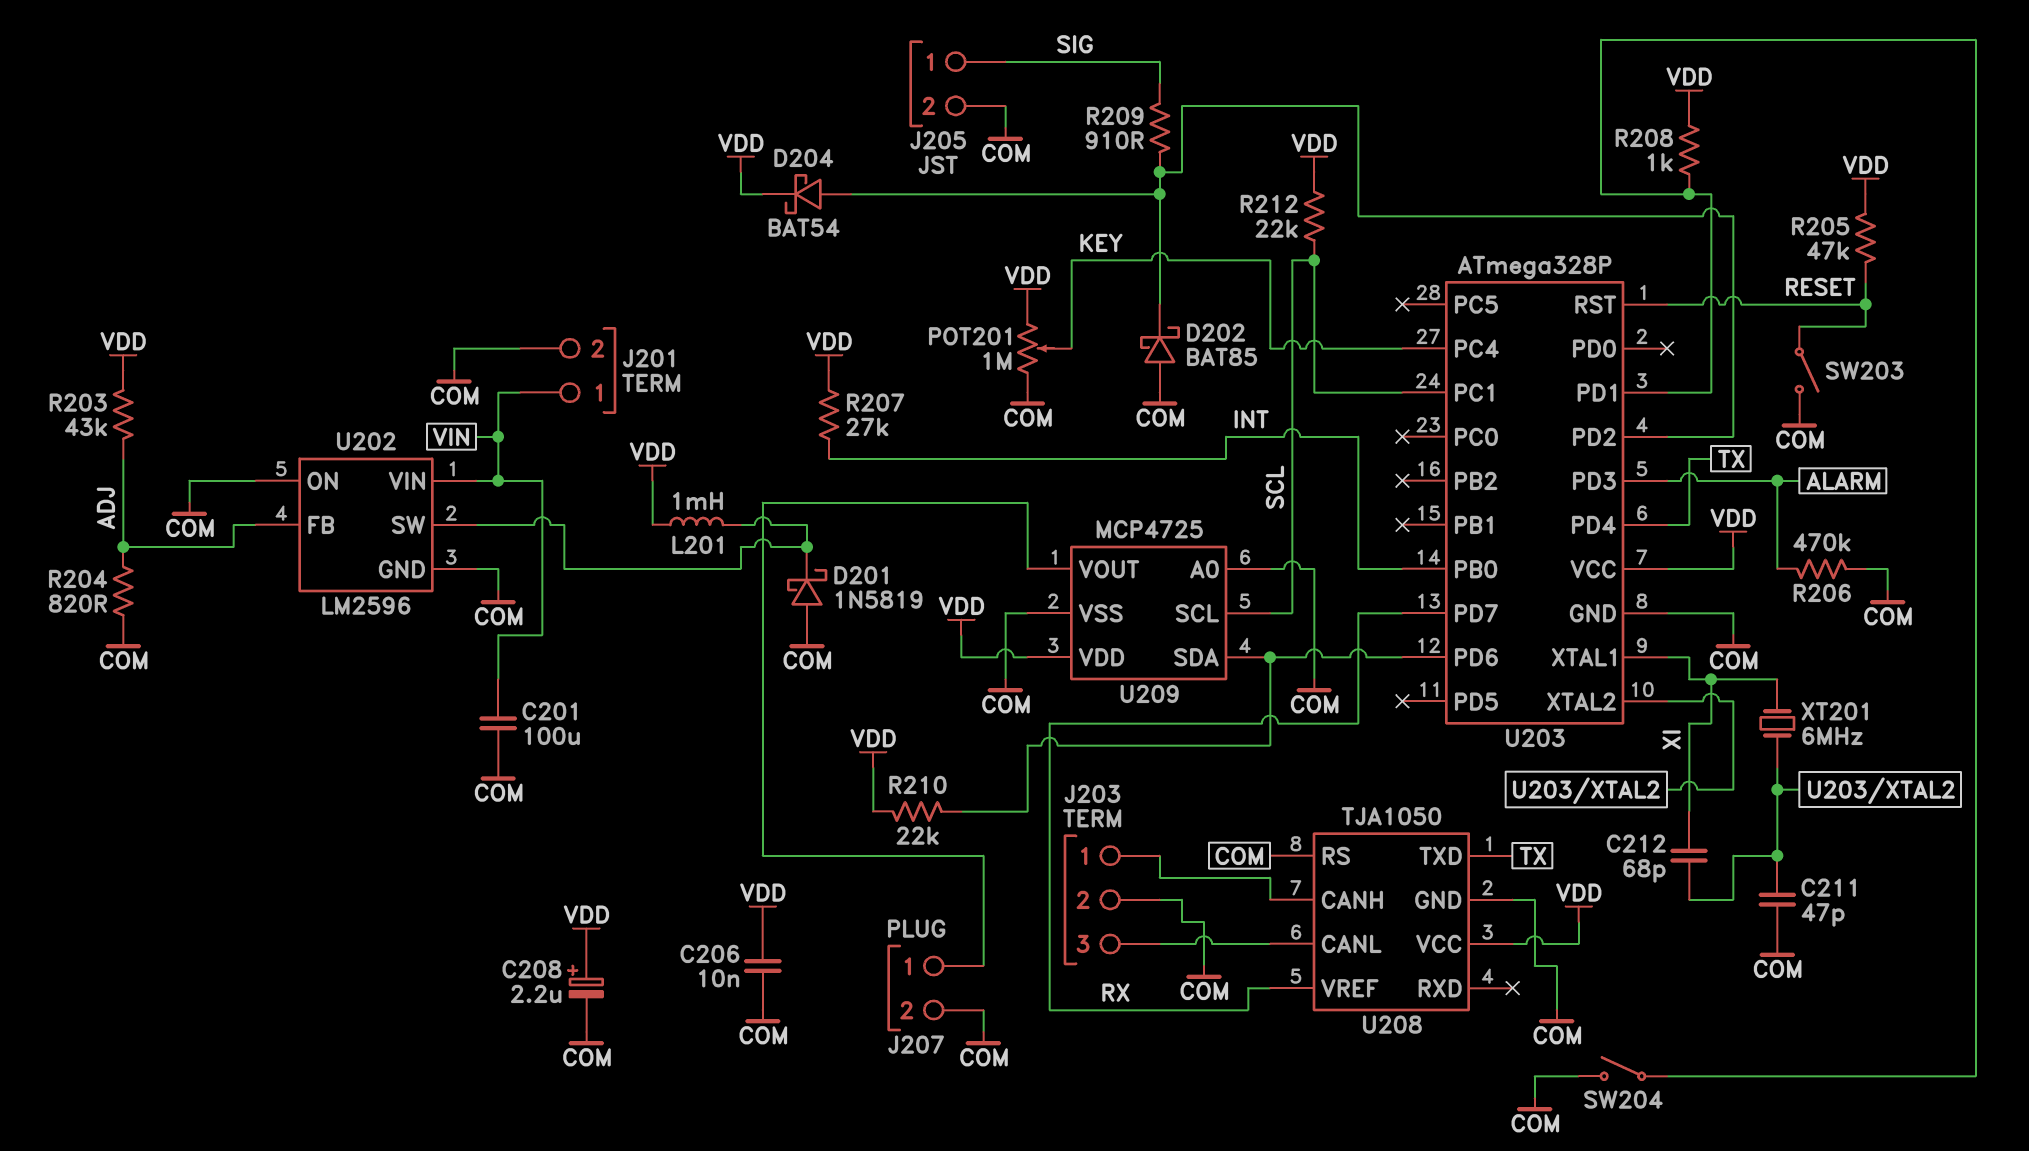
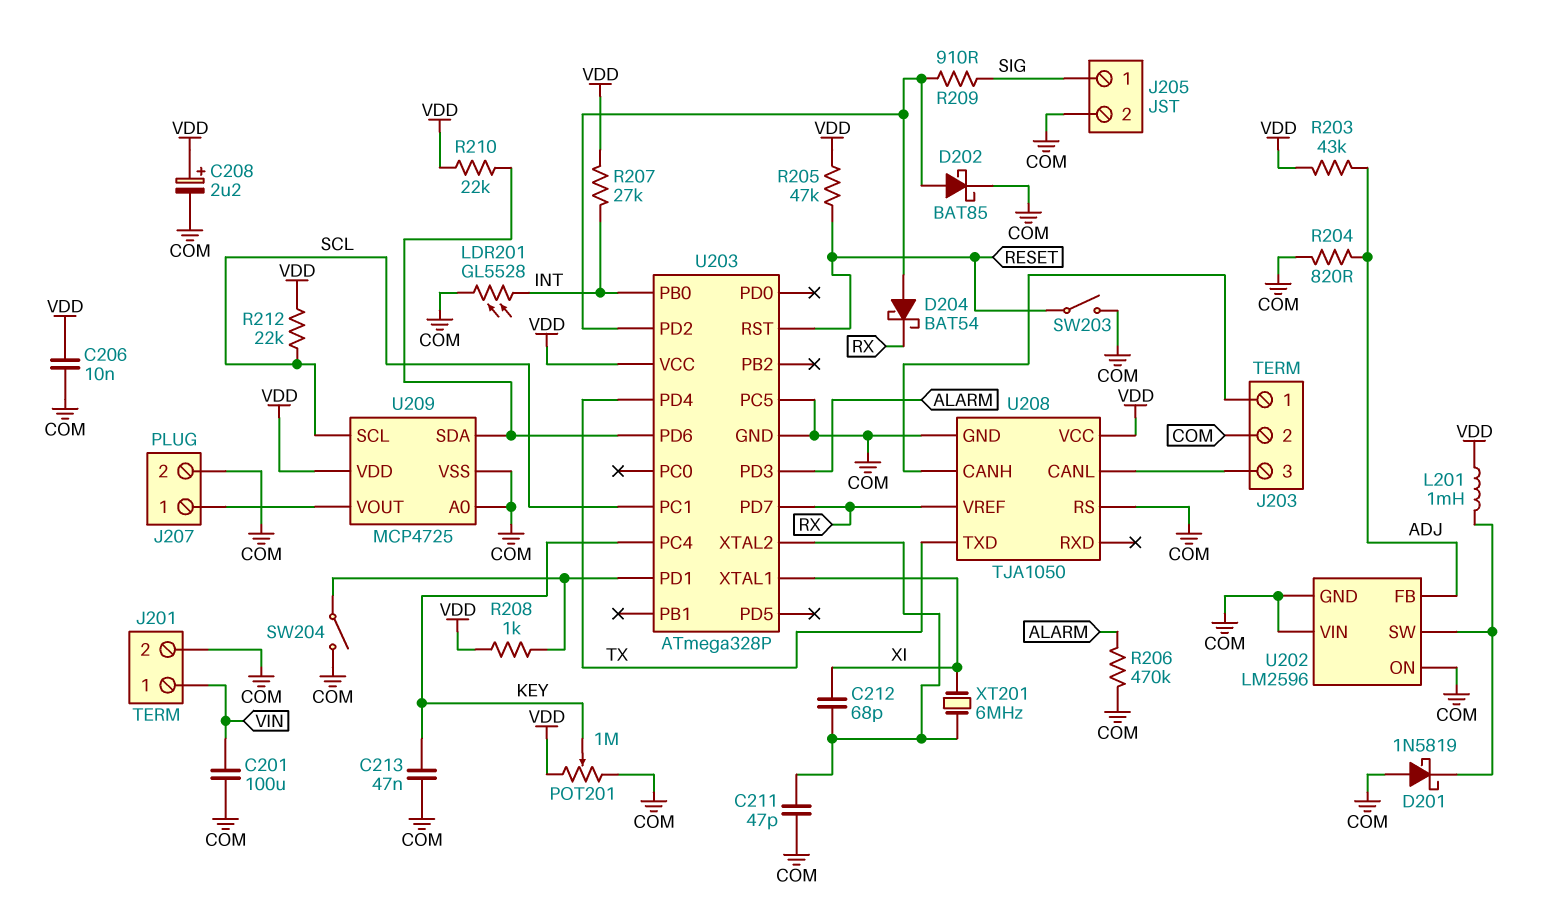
C213: none -> 47nF (COM, KEY)
D202: schottky BAT85 (A COM, K U203/PD2) -> schottky BAT85 (A U203/PD2, K COM)
D204: schottky BAT54 (A U203/PD2, K VDD) -> schottky BAT54 (A U203/PD2, K RX)
LDR201: none -> GL5528 (COM, INT)
U202 pin VIN: VIN -> COM
U203 pin PC5: none -> COM

